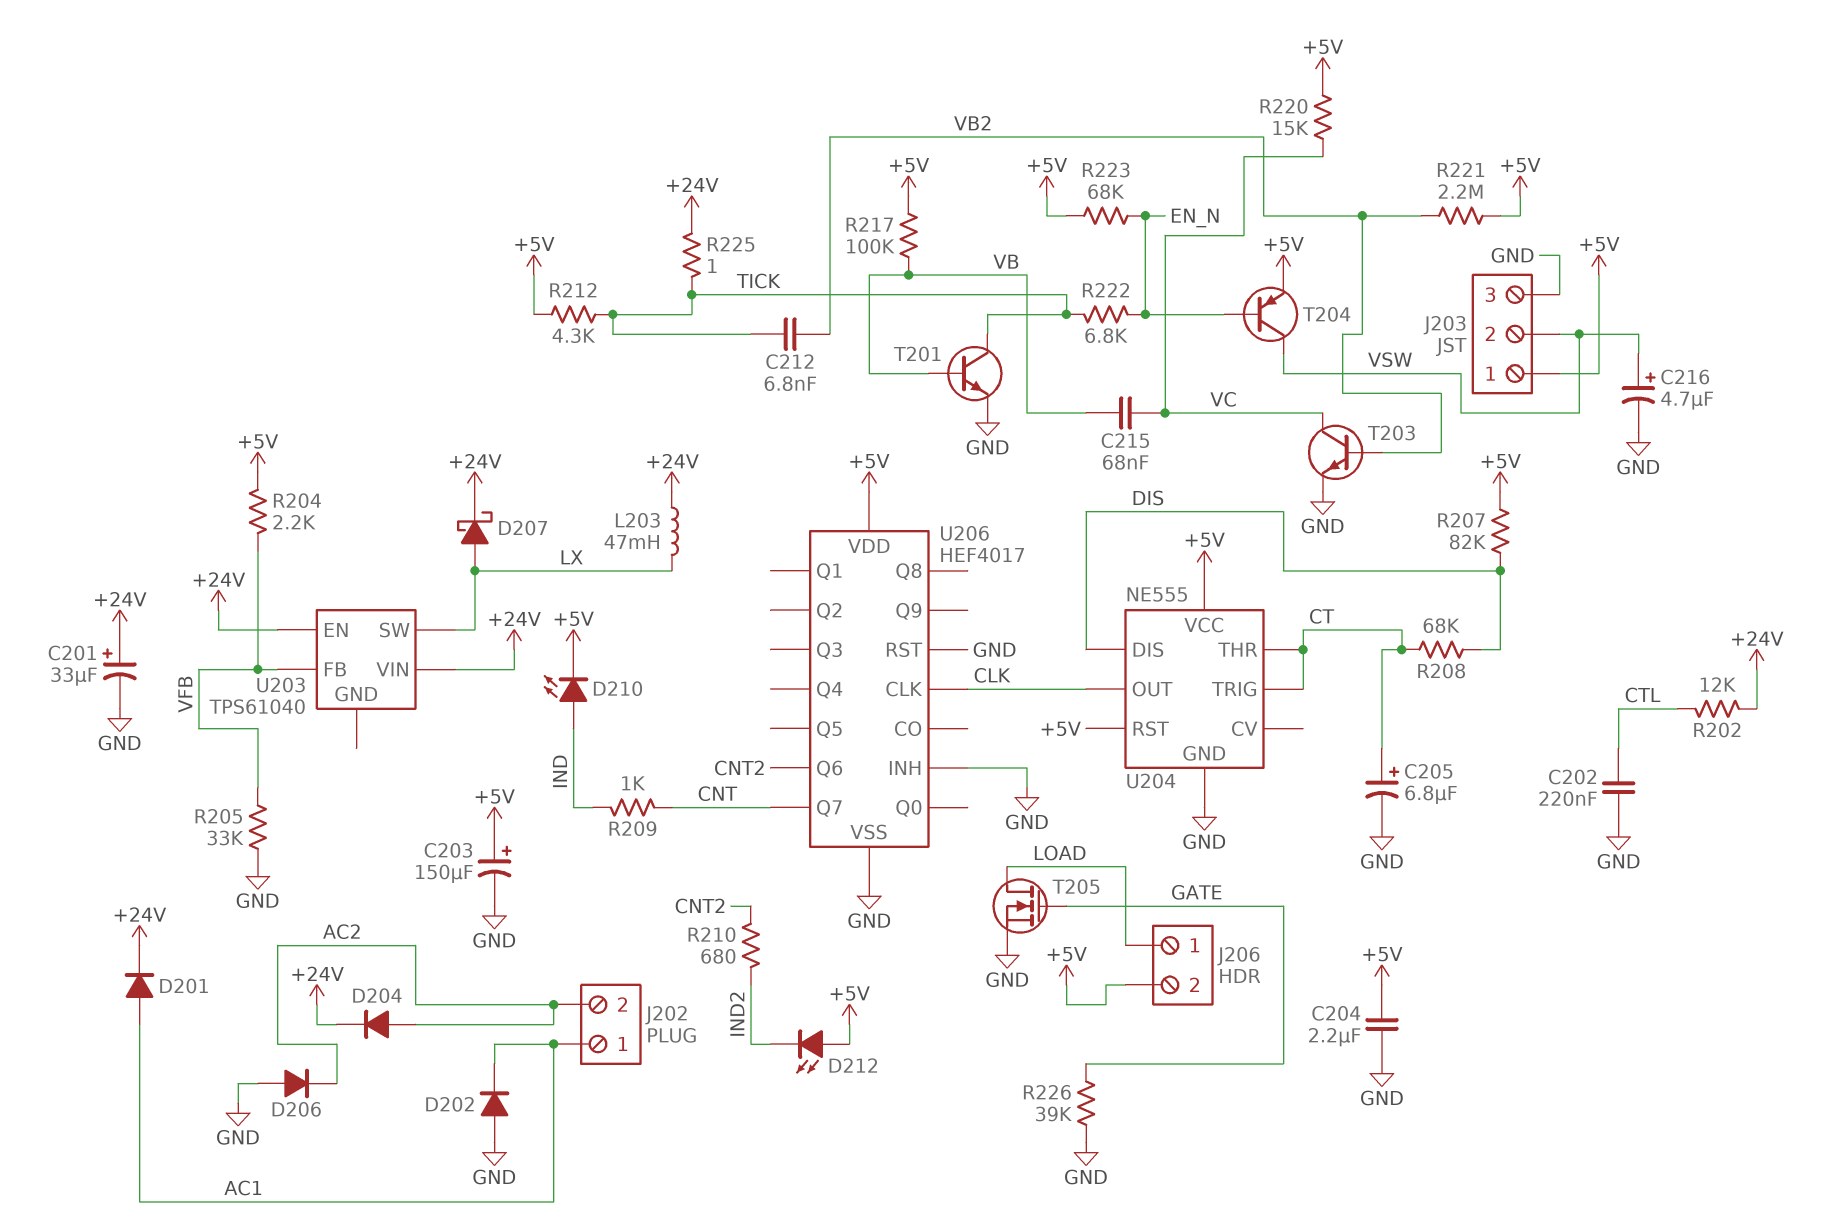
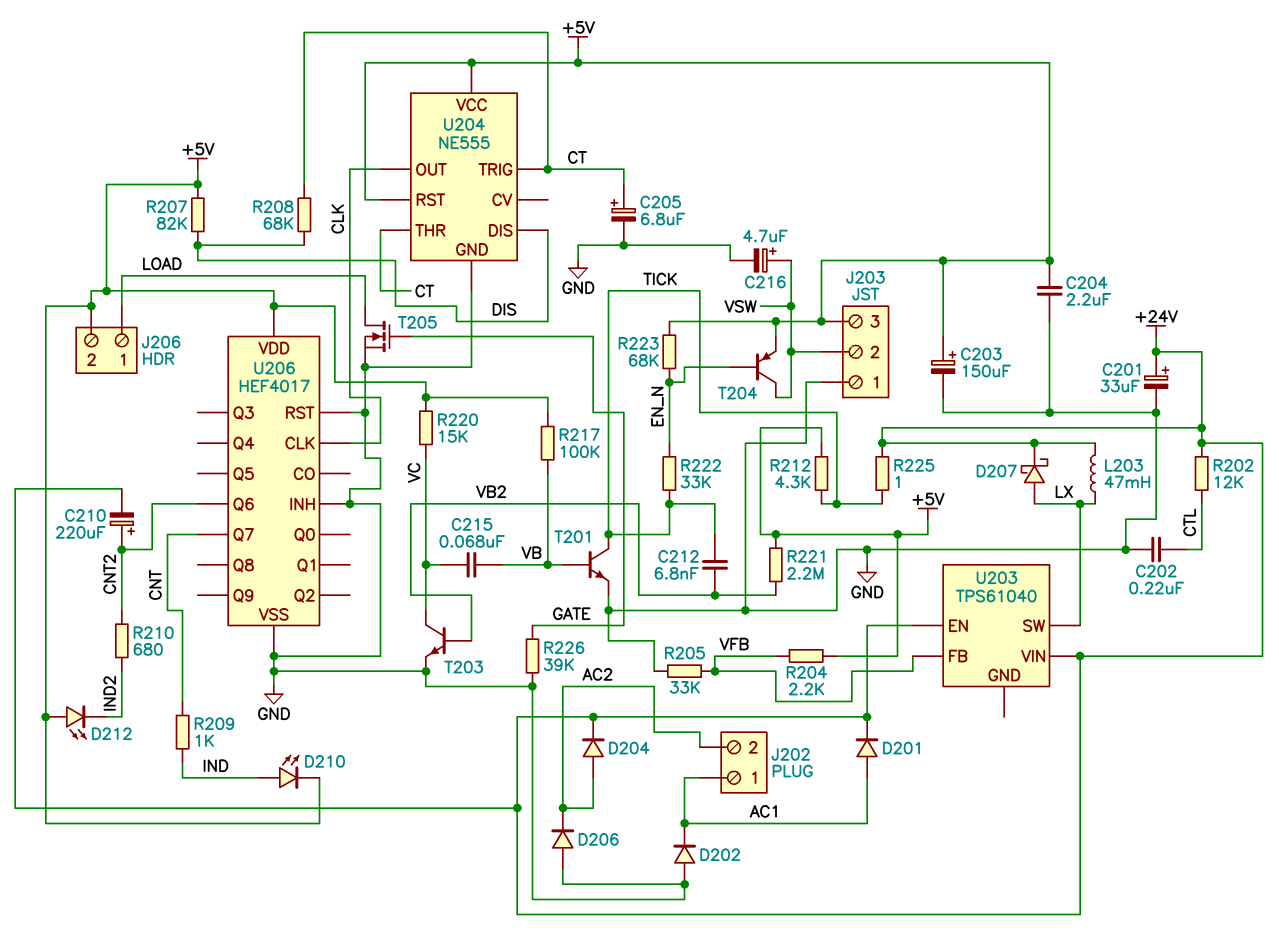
C210: none -> 220uF (plus CNT2, minus +24V)
J203 pin 1: +5V -> GND
J203 pin 3: GND -> +5V
R222: 6.8k (EN_N, TICK) -> 33k (EN_N, TICK)

